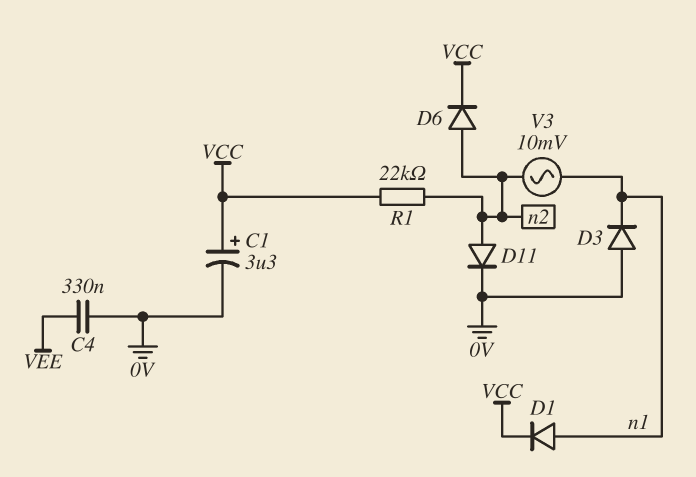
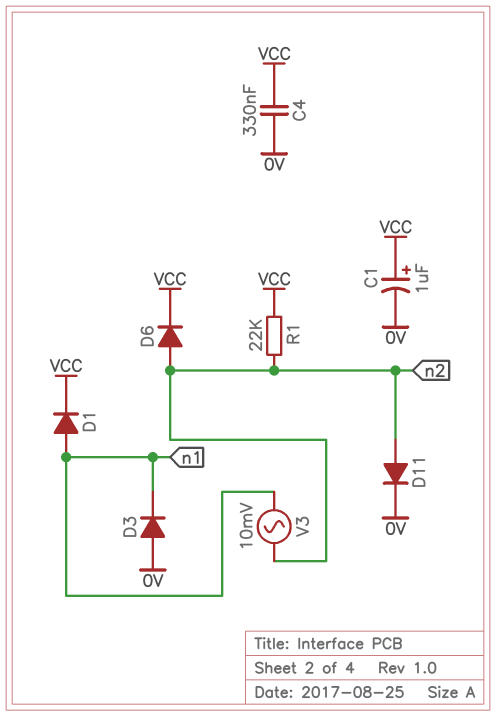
C1: 3.3uF (plus VCC, minus 0V) -> 1uF (plus VCC, minus 0V)
C4: 330nF (0V, VEE) -> 330nF (0V, VCC)

